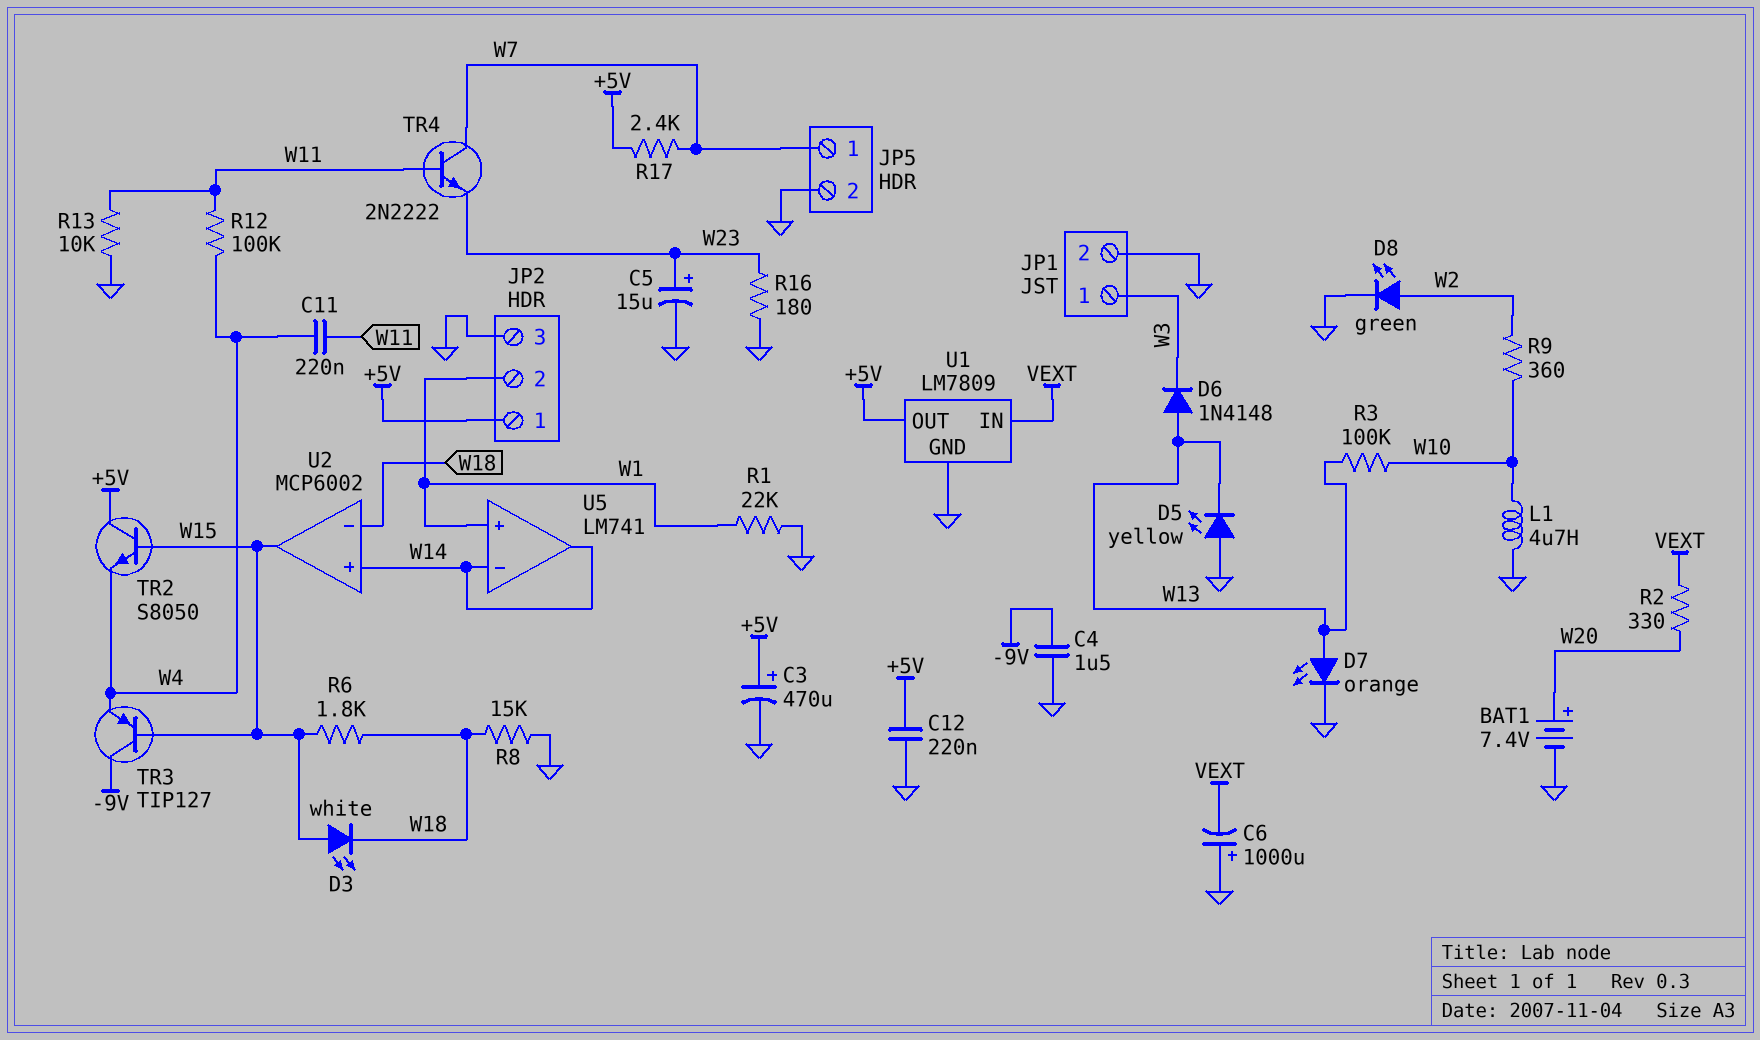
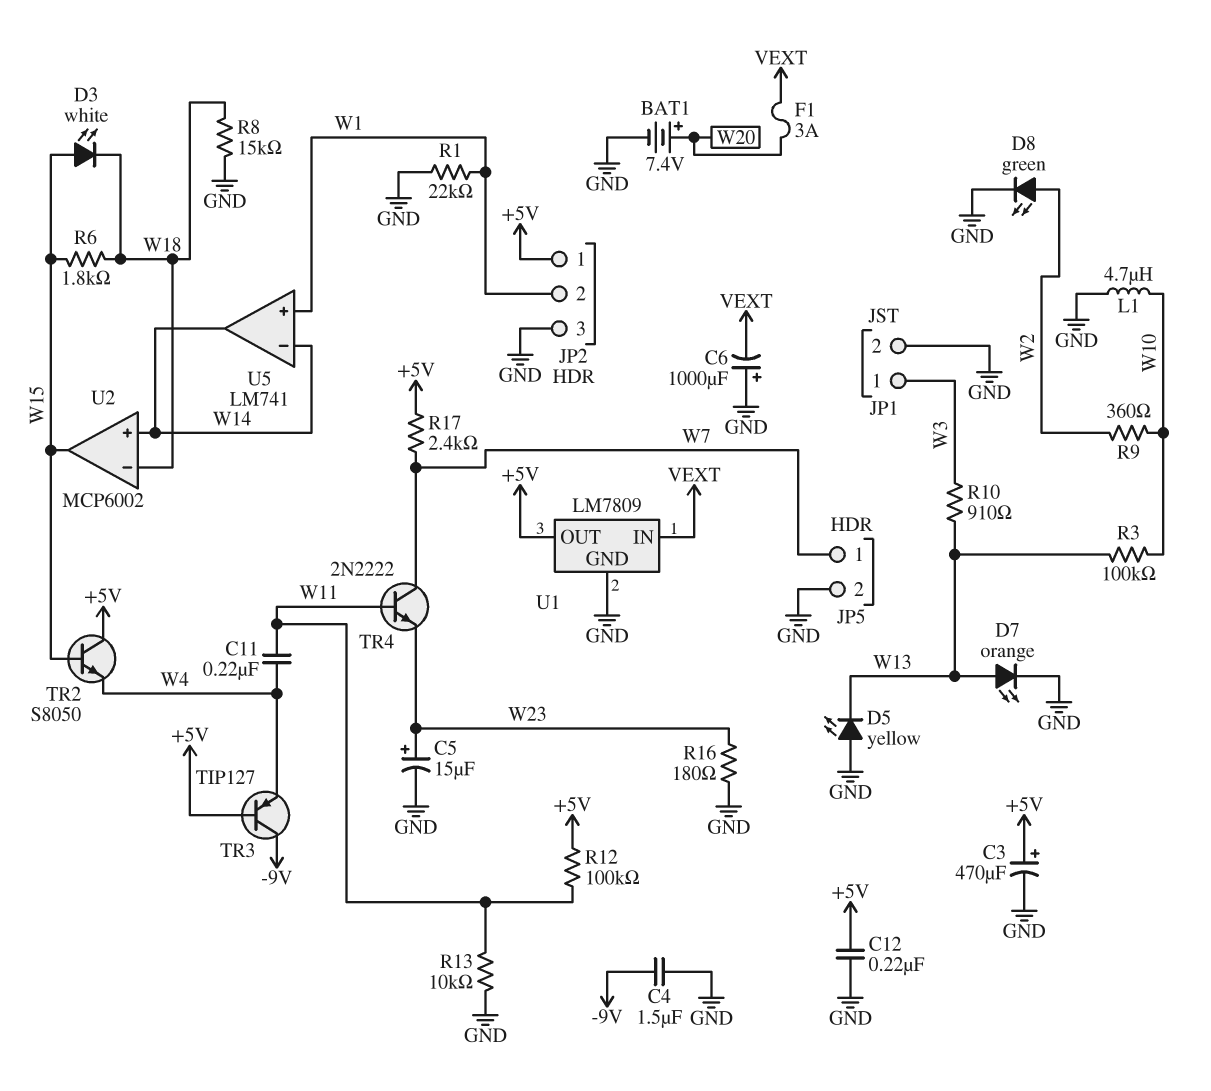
D6: diode 1N4148 (A W13, K W3) -> none
F1: none -> 3A (VEXT, W20)
R2: 330 (VEXT, W20) -> none
R10: none -> 910 (W3, W13)
R12: 100k (W4, W11) -> 100k (+5V, W11)
TR3: PNP TIP127 (B W15, C -9V, E W4) -> PNP TIP127 (B +5V, C -9V, E W4)

